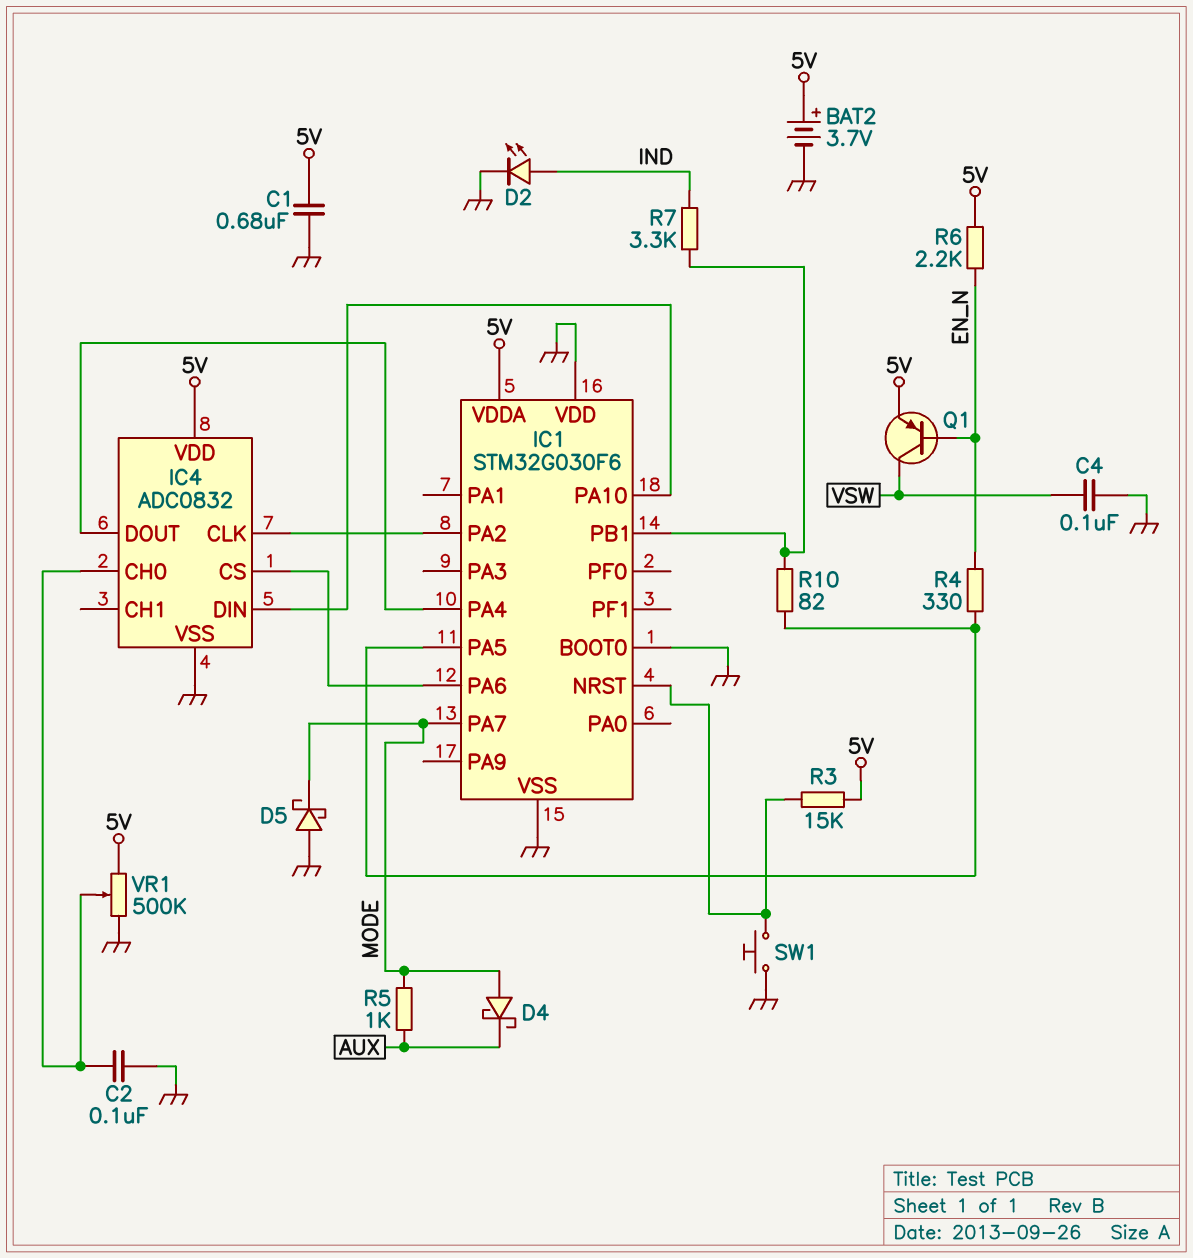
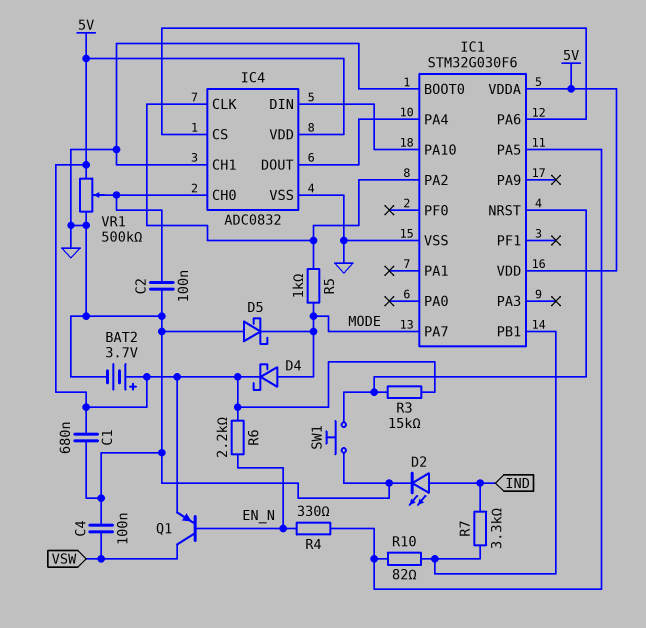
D4: schottky (A MODE, K AUX) -> schottky (A MODE, K 5V)
IC1 pin VDD: GND -> 5V
IC4 pin CH1: none -> GND
R5: 1k (AUX, MODE) -> 1k (IC1/PA2, MODE)

